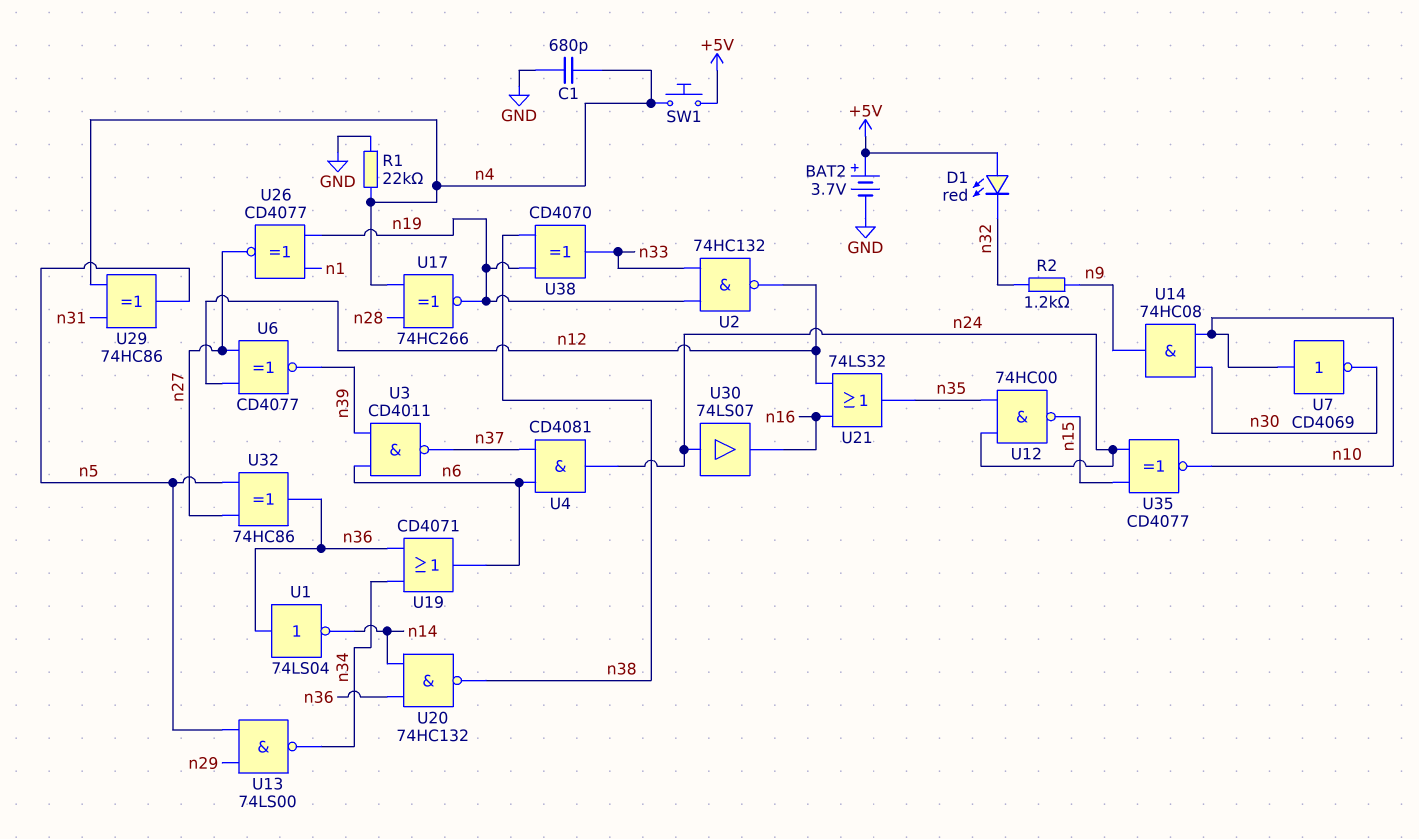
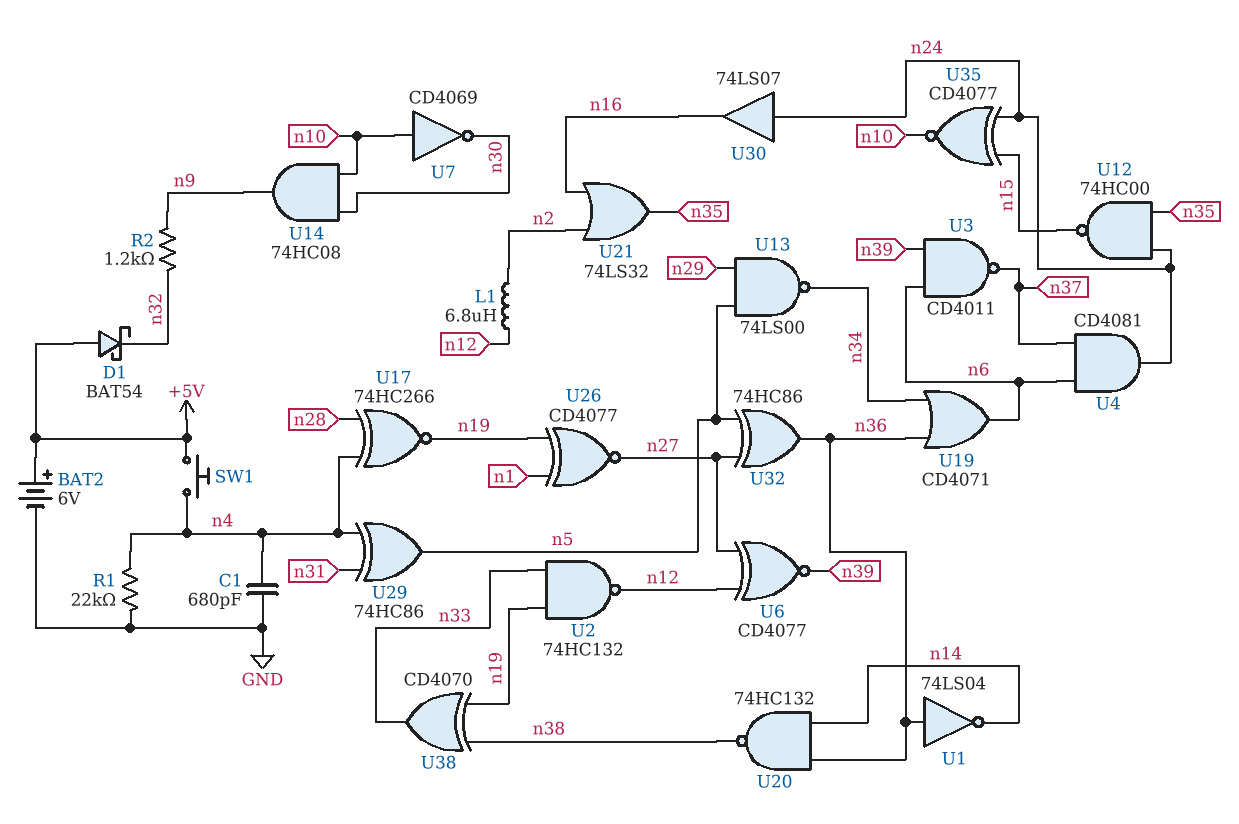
BAT2: 3.7V (plus +5V, minus GND) -> 6V (plus +5V, minus GND)
D1: LED red (A +5V, K n32) -> schottky BAT54 (A +5V, K n32)
L1: none -> 6.8uH (n2, n12)
U21: OR 74LS32 (in n12, in n16, out n35) -> OR 74LS32 (in n2, in n16, out n35)

